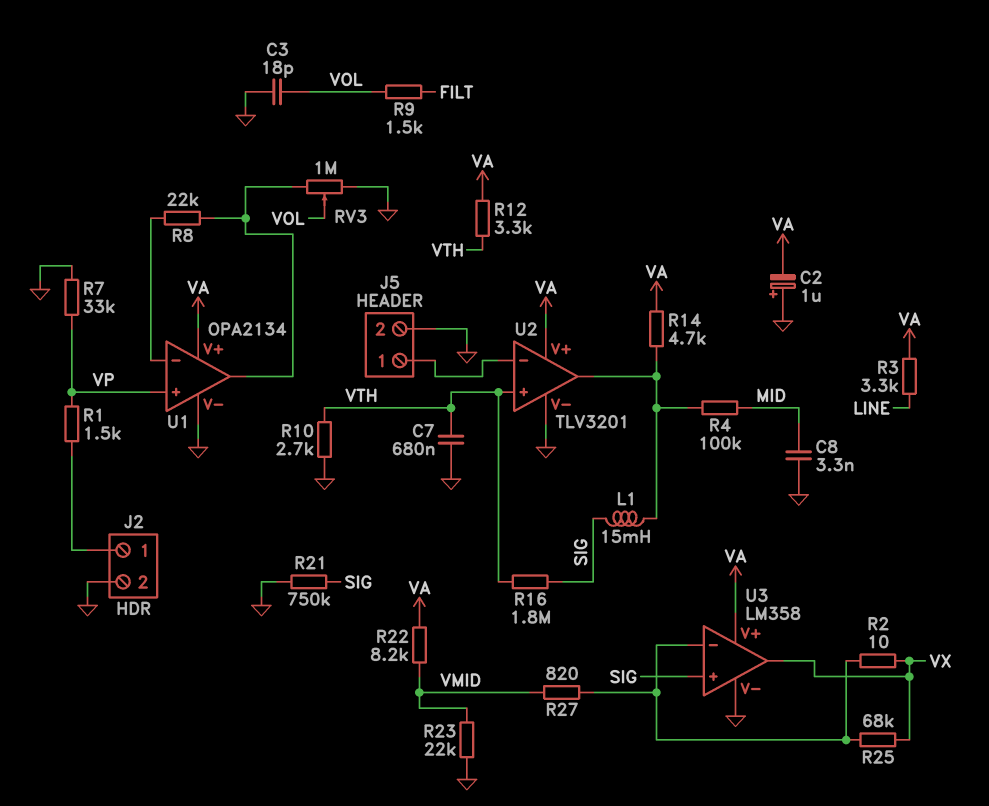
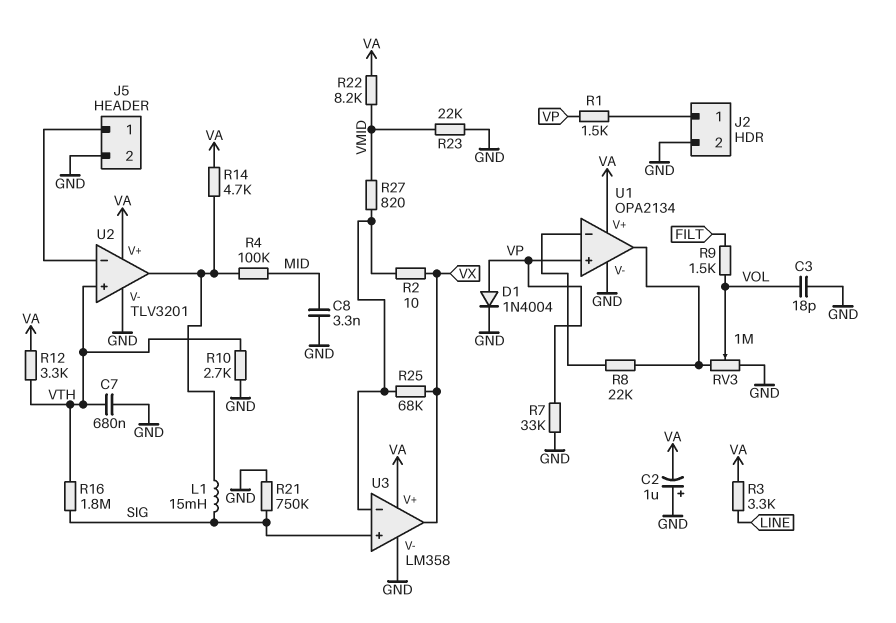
D1: none -> diode 1N4004 (A VP, K GND)

